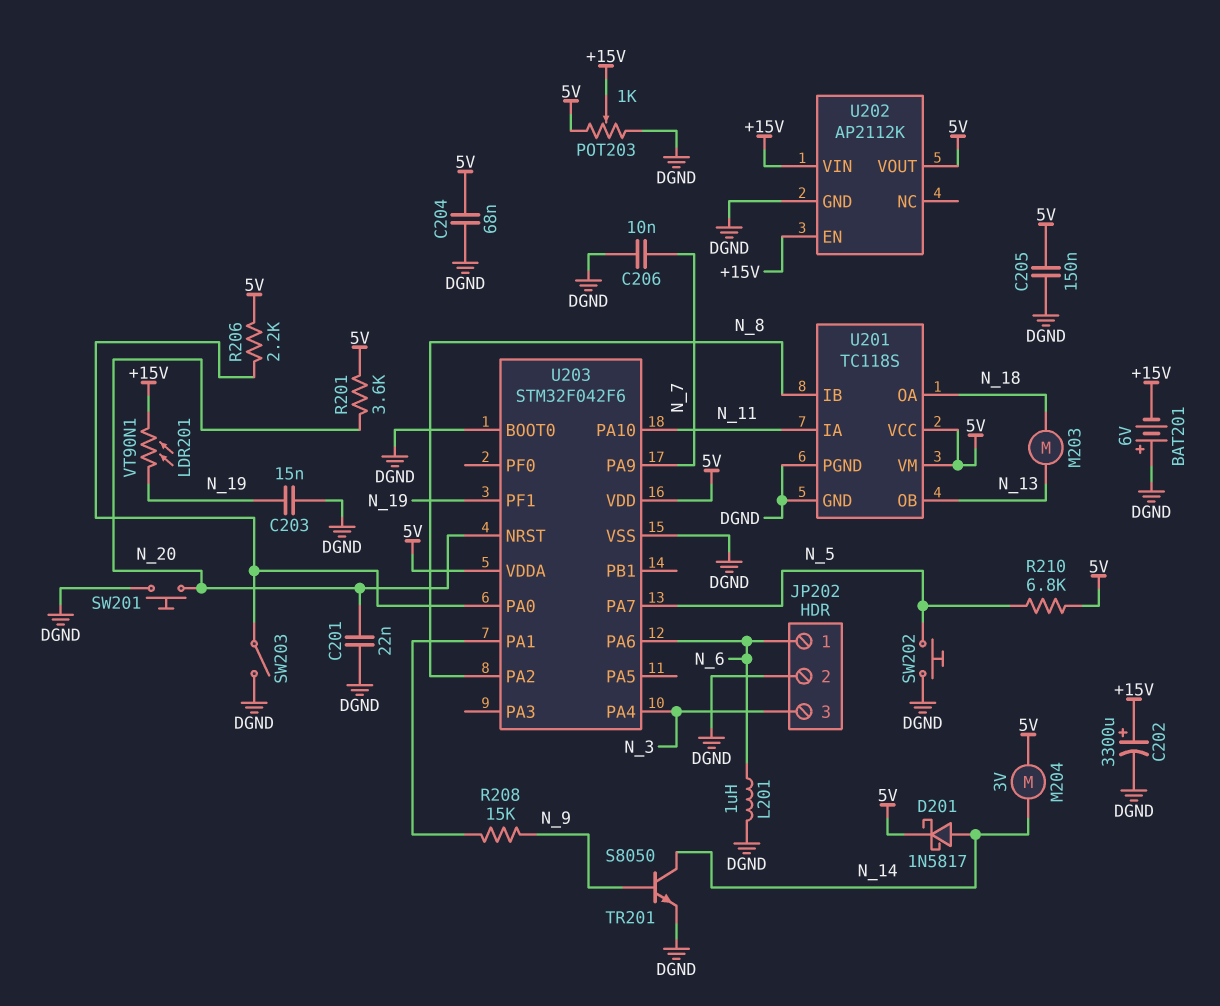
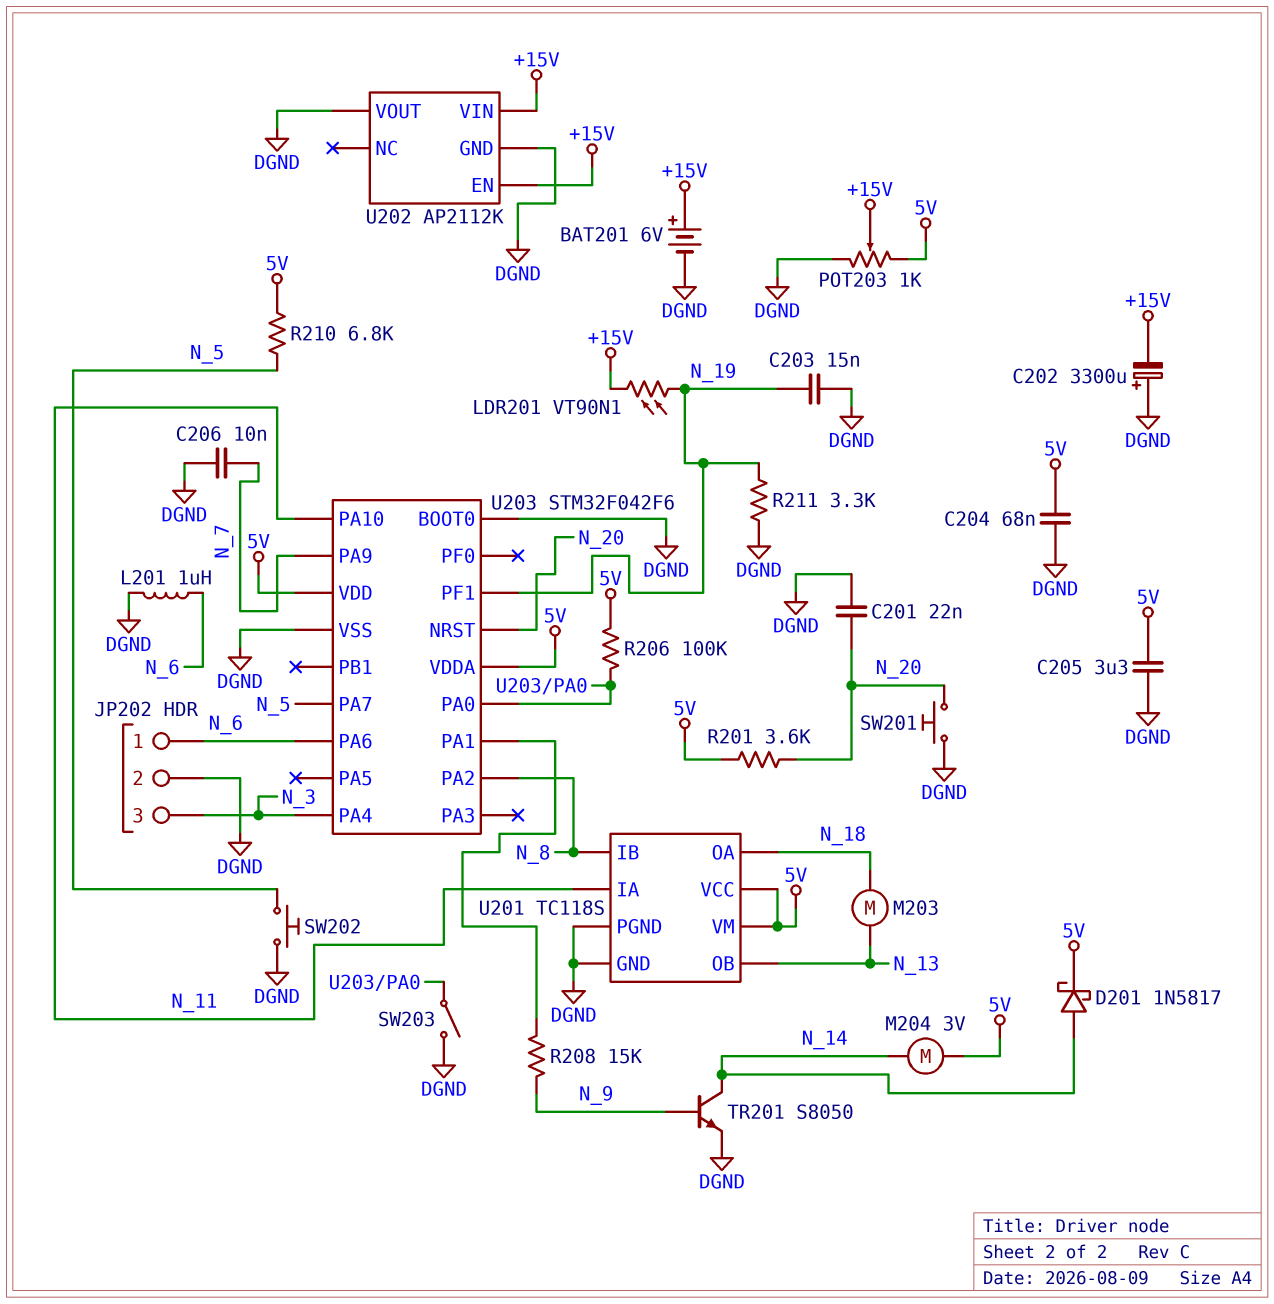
BAT201: 6V (plus DGND, minus +15V) -> 6V (plus +15V, minus DGND)
C202: 3300uF (plus +15V, minus DGND) -> 3300uF (plus DGND, minus +15V)
C205: 150nF (5V, DGND) -> 3.3uF (5V, DGND)
R206: 2.2k (5V, U203/PA0) -> 100k (5V, U203/PA0)
R211: none -> 3.3k (DGND, N_19)
U202 pin VOUT: 5V -> DGND

